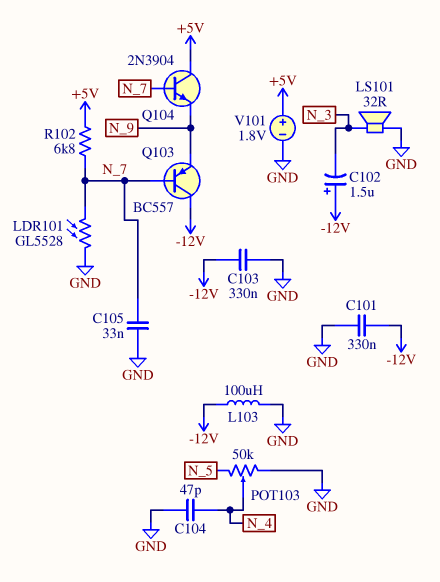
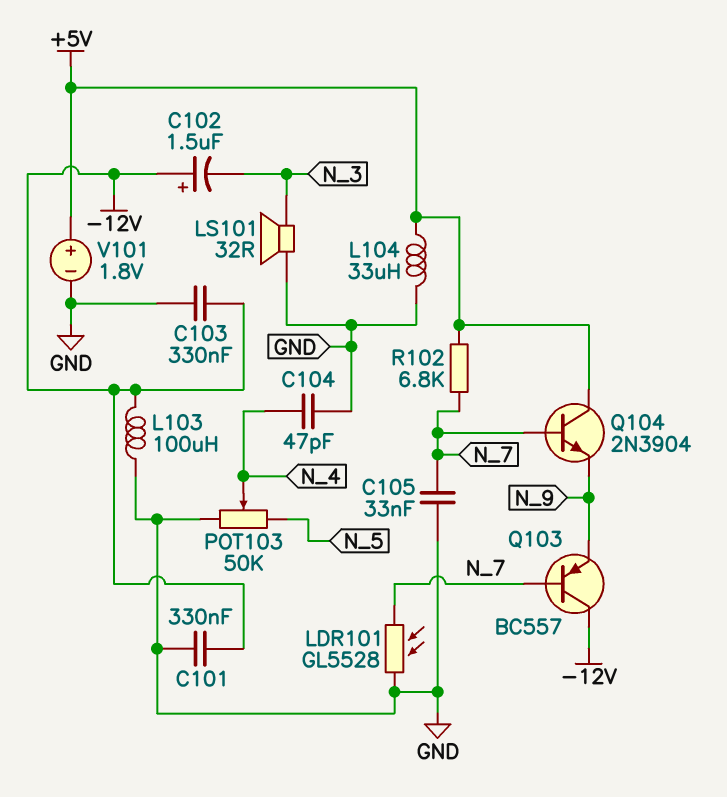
L104: none -> 33uH (+5V, GND)

